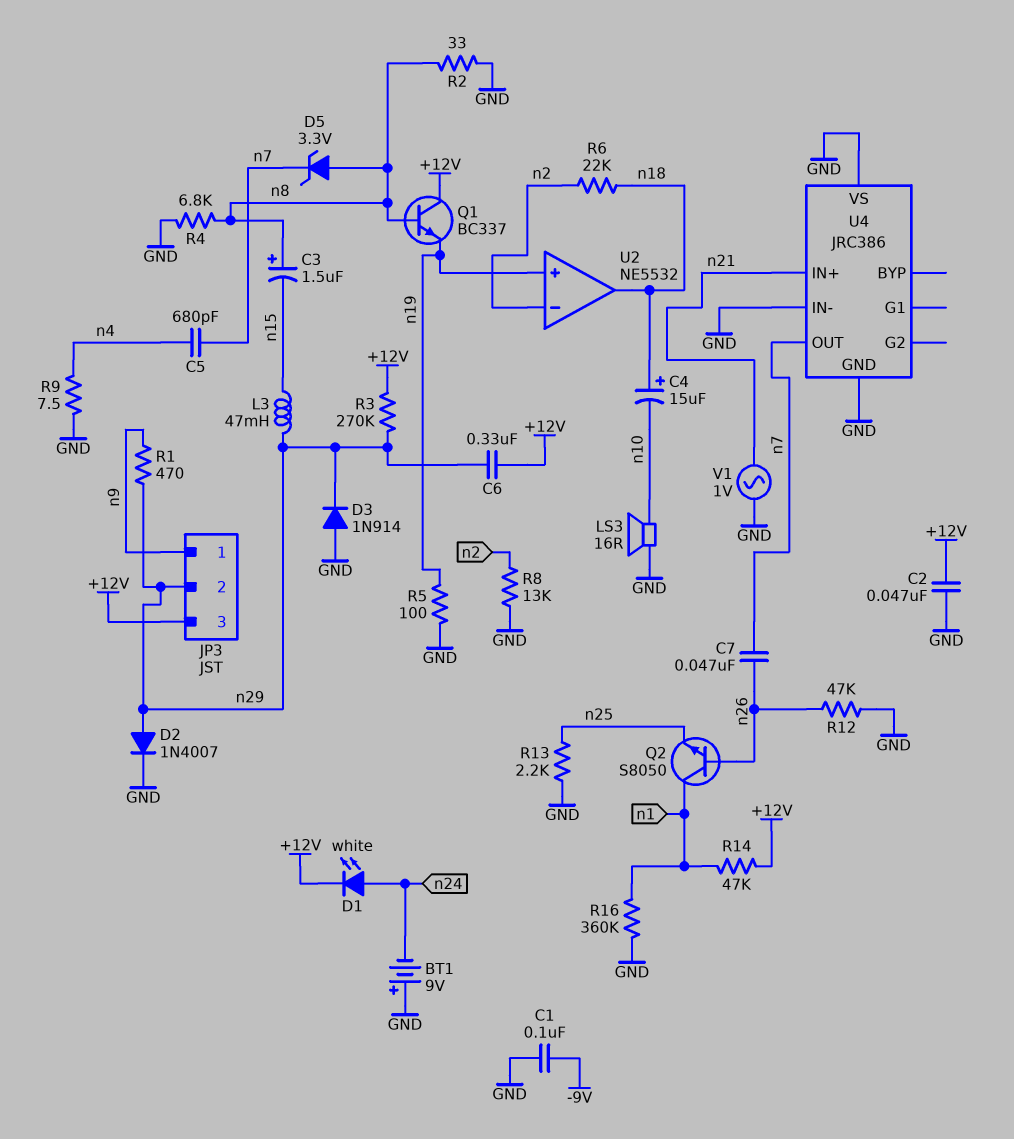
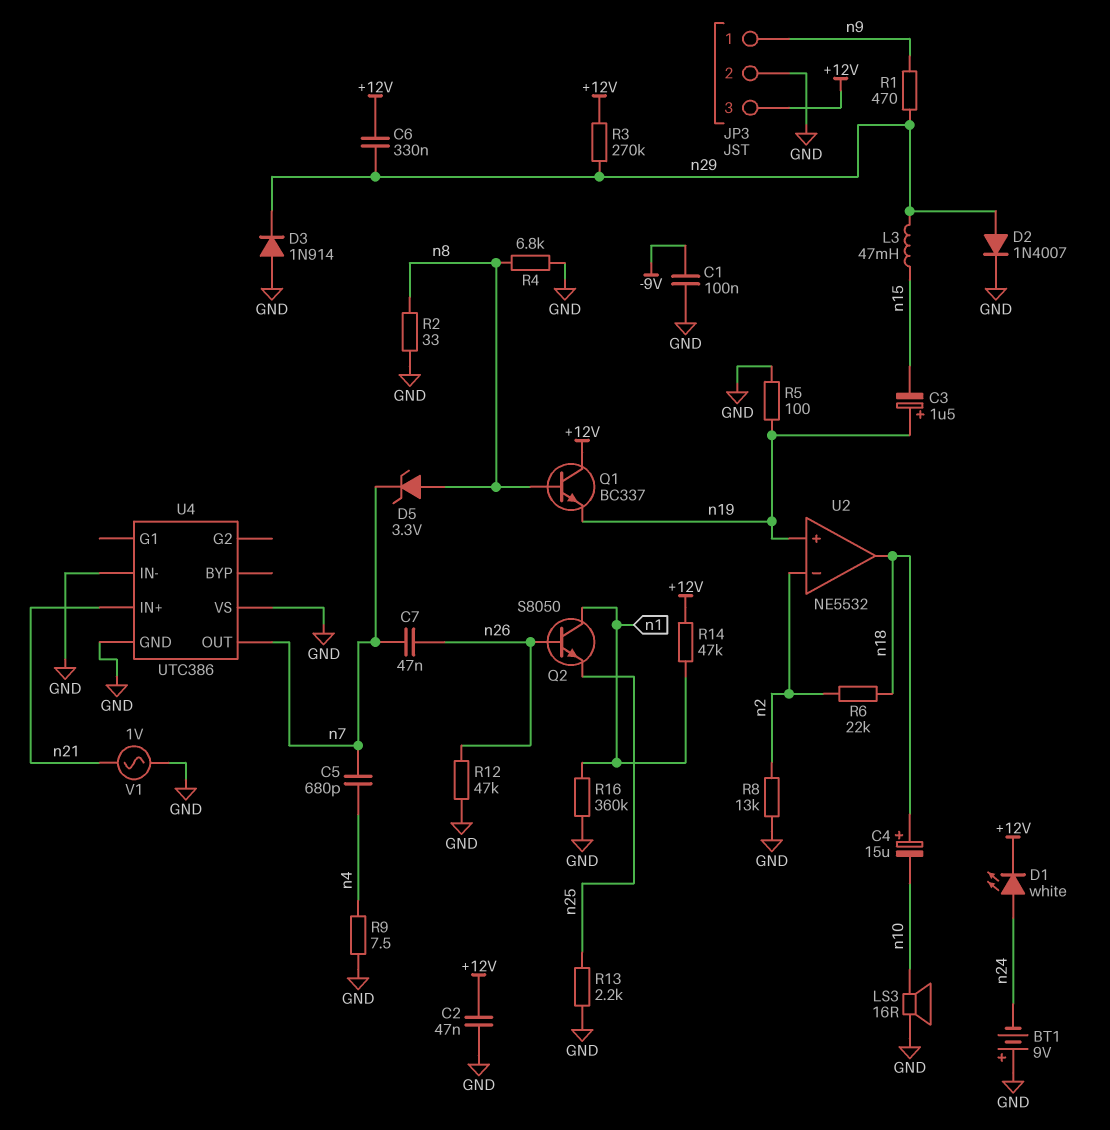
C3: 1.5uF (plus n8, minus n15) -> 1.5uF (plus n19, minus n15)
JP3 pin 2: n29 -> GND
U4: JRC386 -> UTC386

